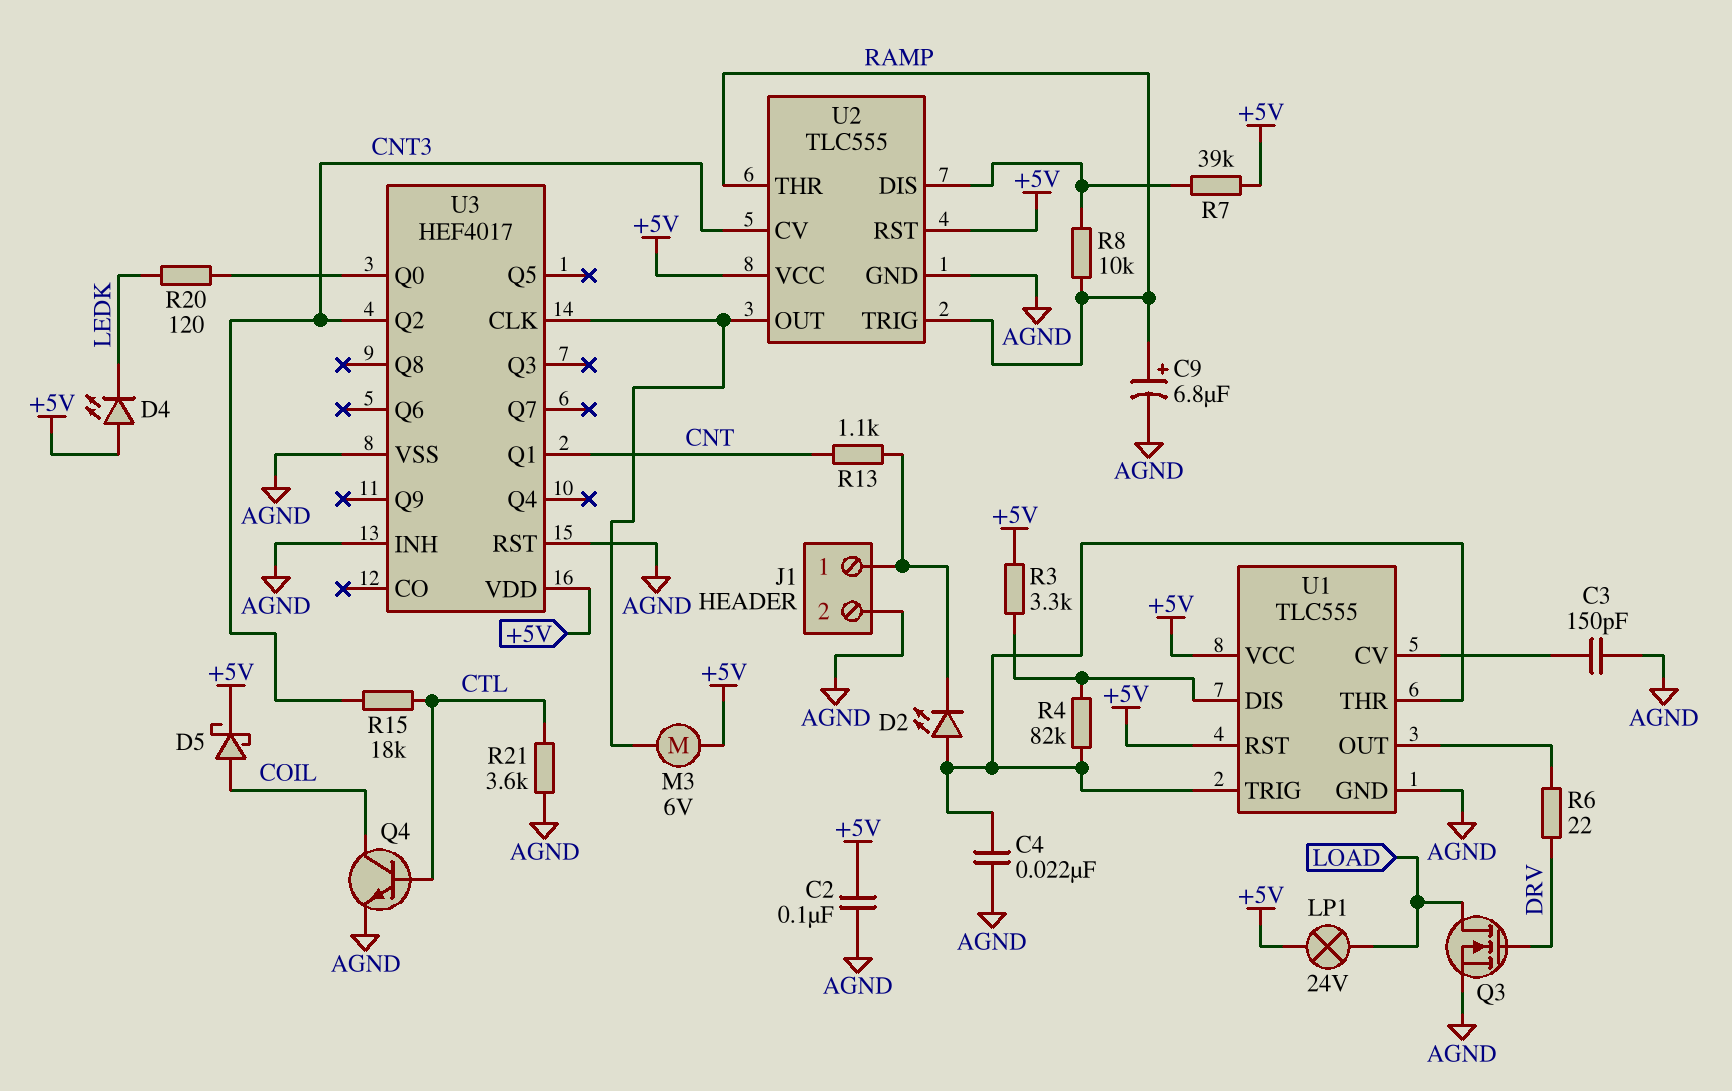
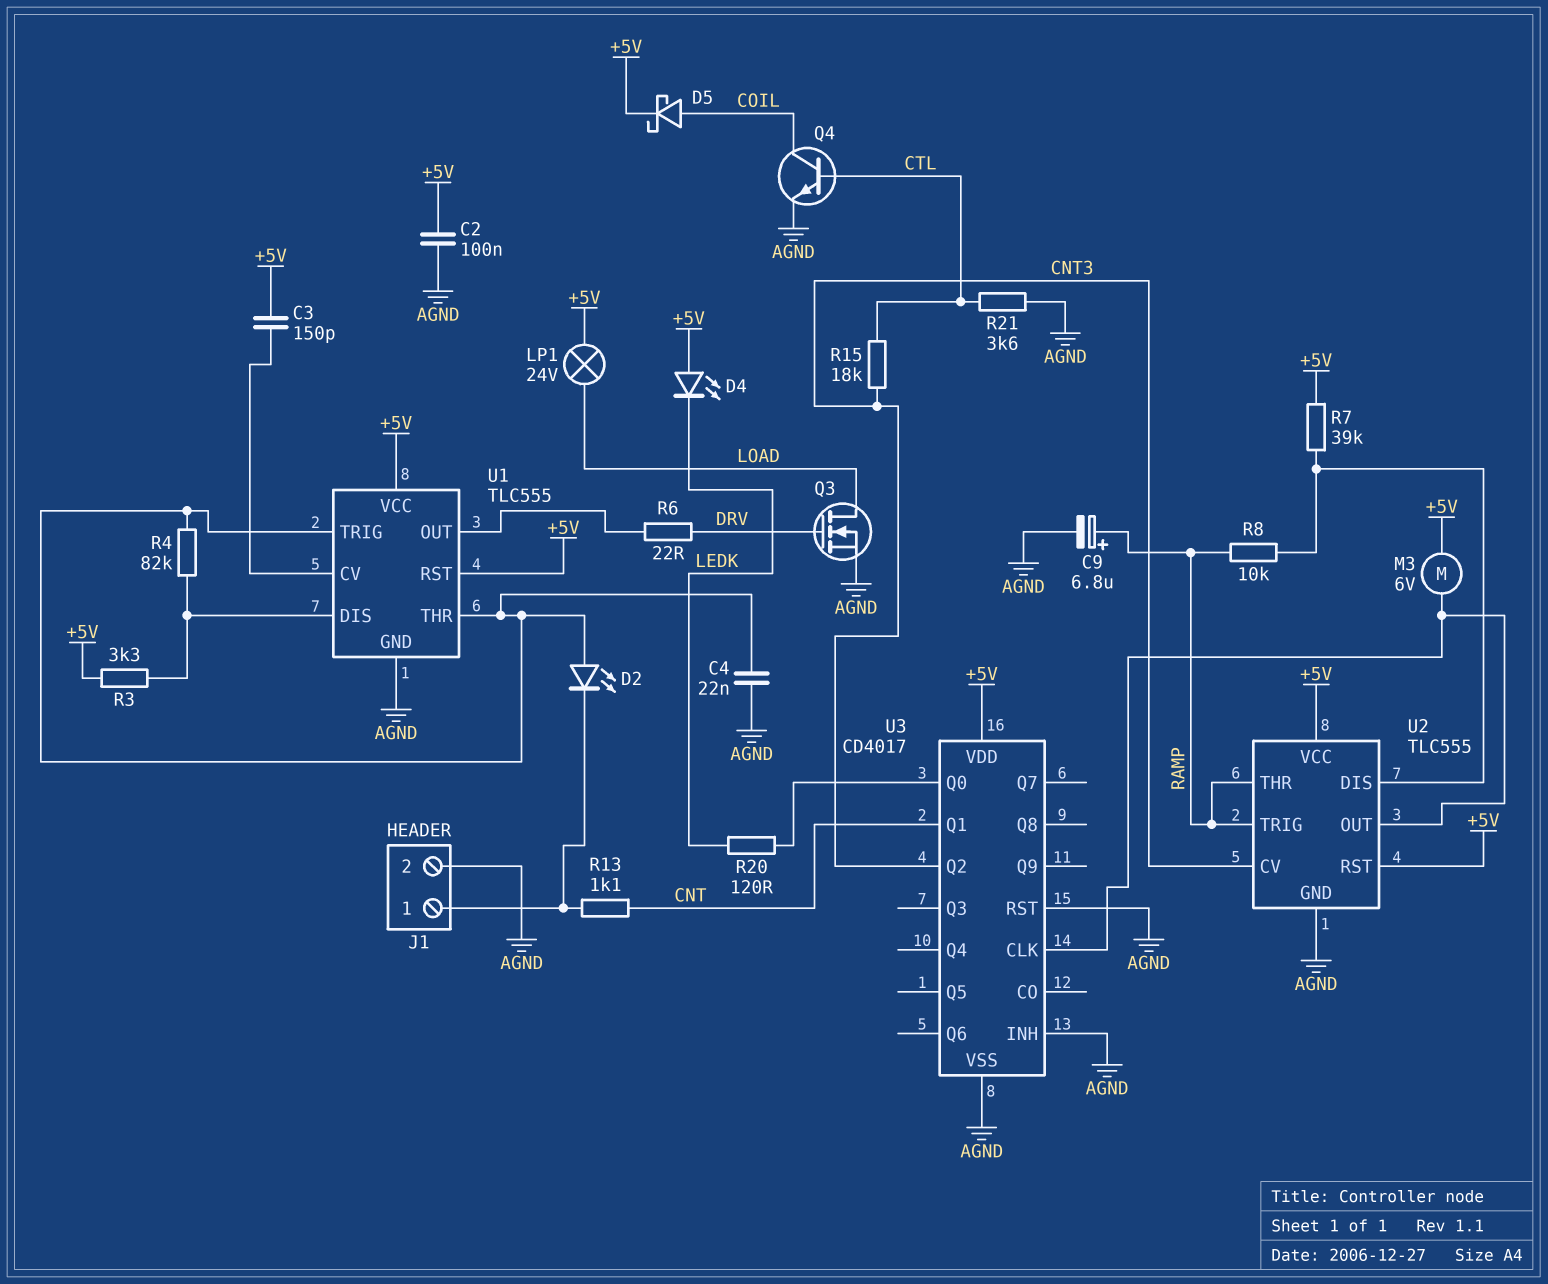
C3: 150pF (AGND, U1/CV) -> 150pF (+5V, U1/CV)
U3: HEF4017 -> CD4017

